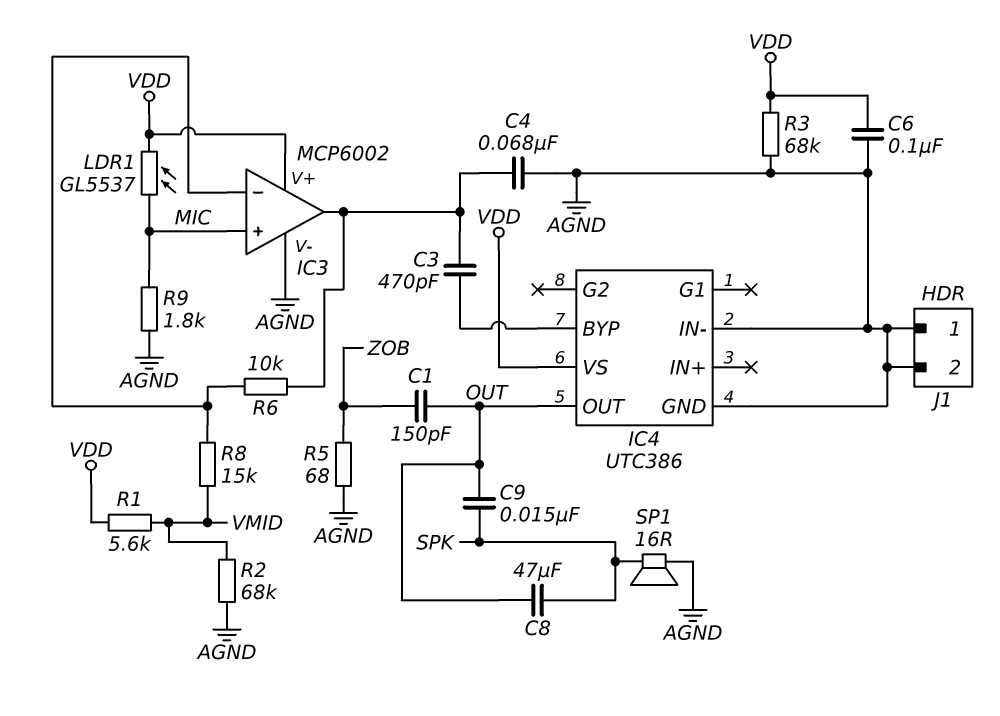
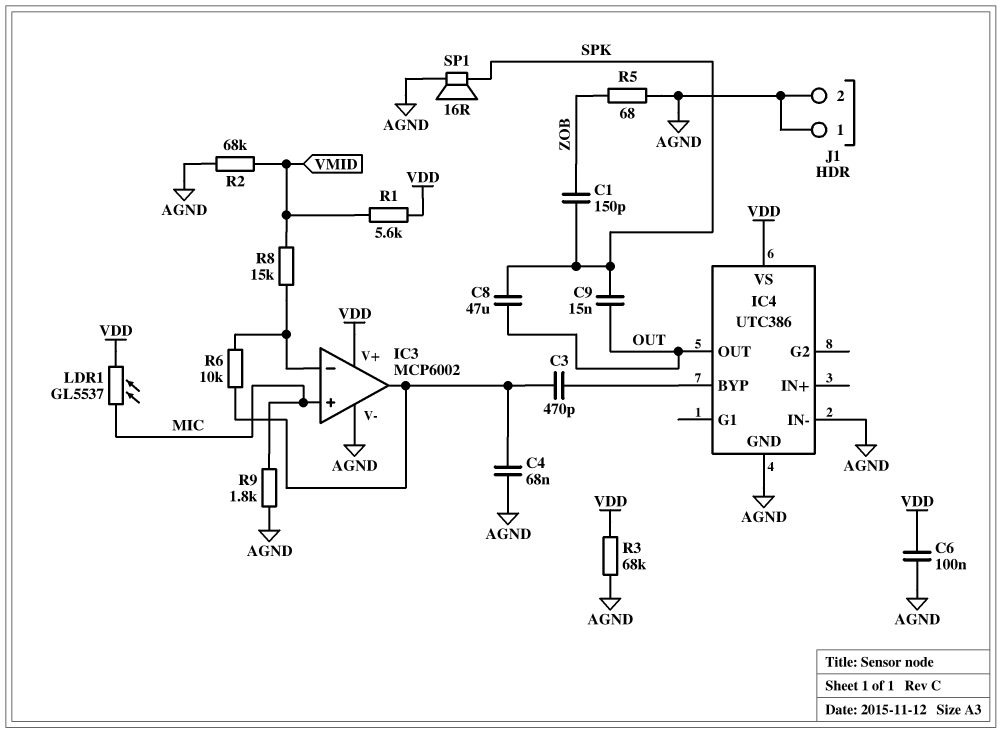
C1: 150pF (OUT, ZOB) -> 150pF (SPK, ZOB)

